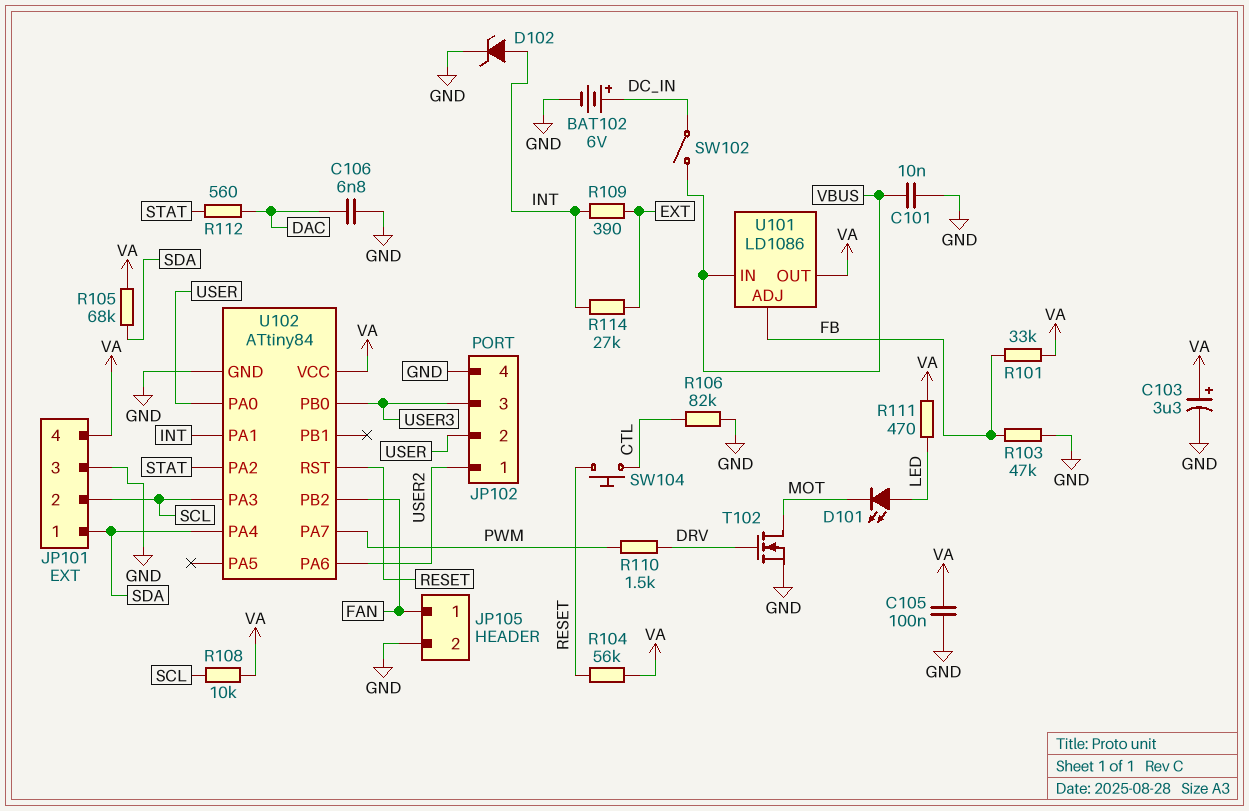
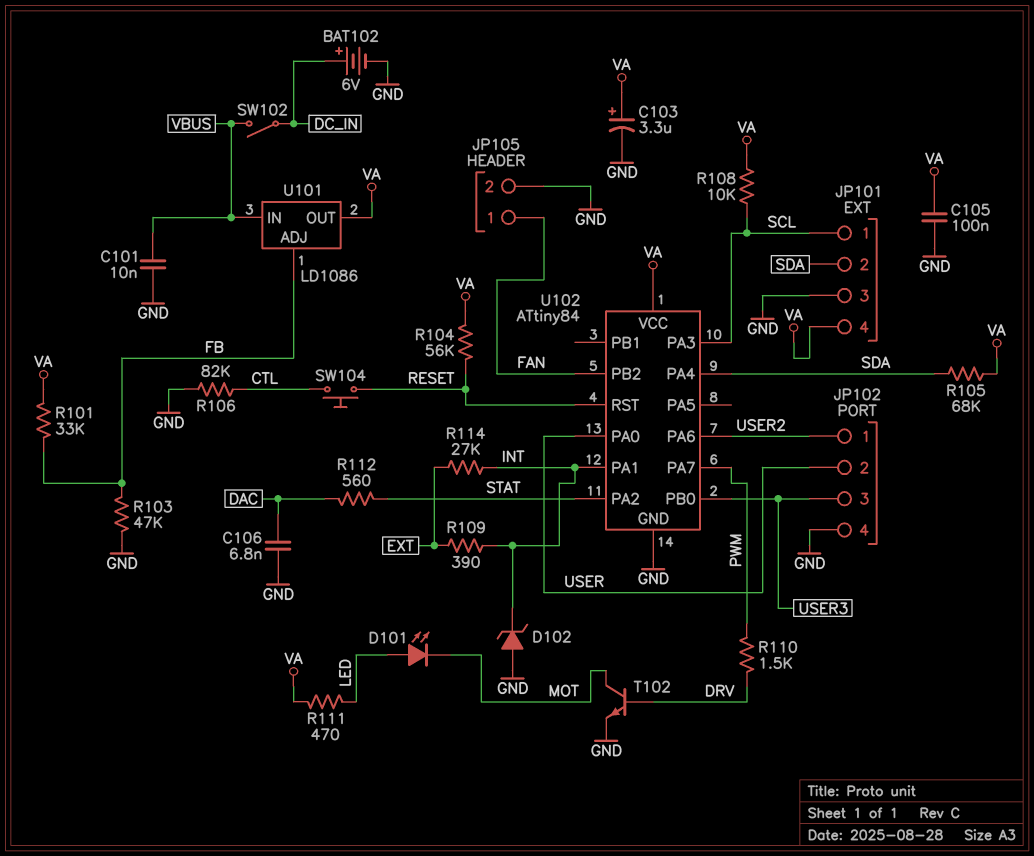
D102: zener (A INT, K GND) -> zener (A GND, K INT)
JP101 pin 1: SDA -> SCL
JP101 pin 2: SCL -> SDA
T102: NMOS (G DRV, D MOT, S GND) -> NPN (B DRV, C MOT, E GND)

